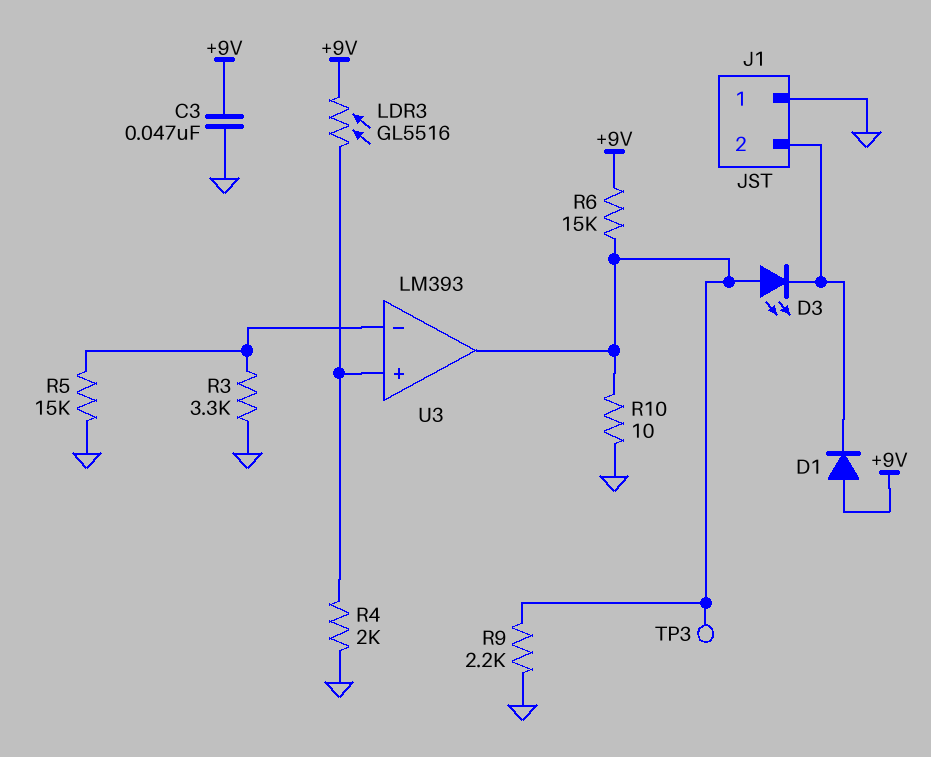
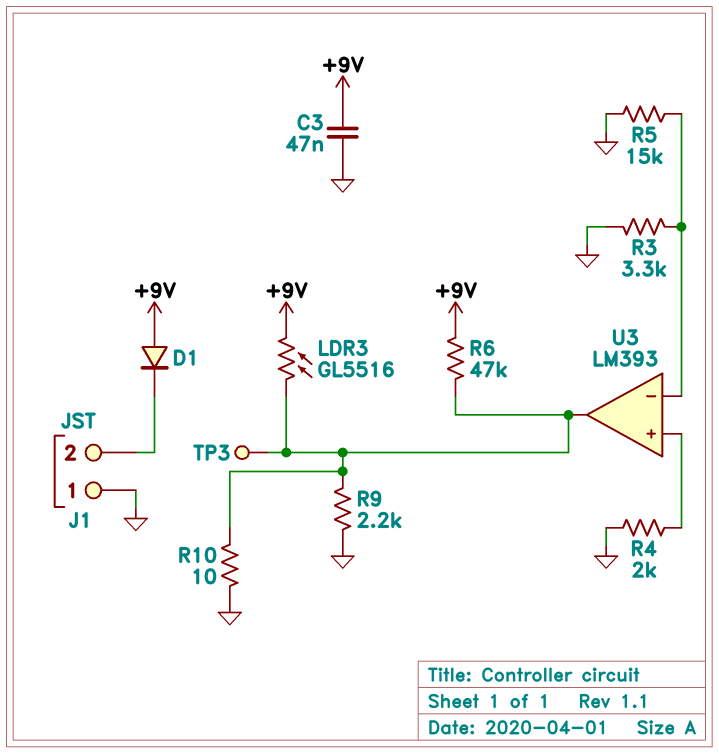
D3: LED (A U3/out, K J1/2) -> none
LDR3: GL5516 (+9V, U3/in+) -> GL5516 (+9V, U3/out)
R6: 15k (+9V, U3/out) -> 47k (+9V, U3/out)

